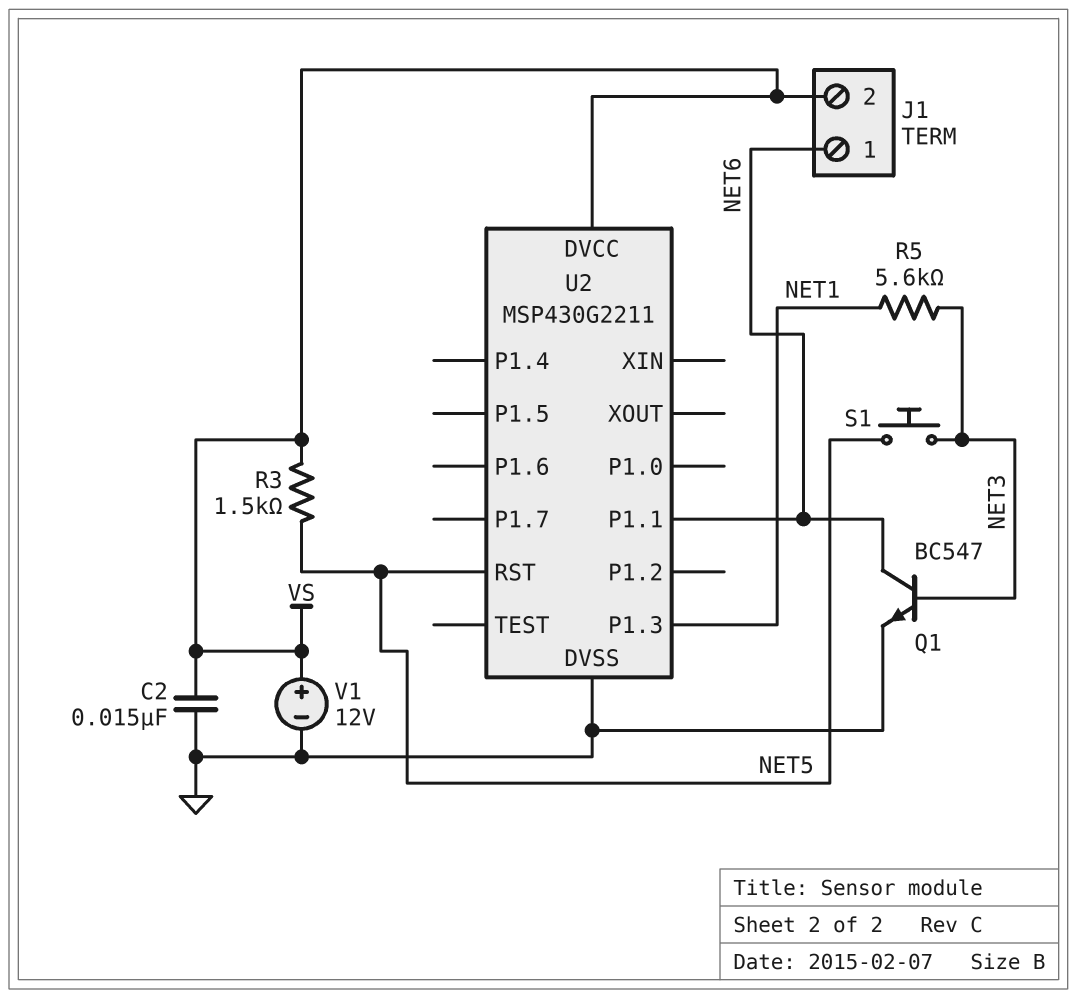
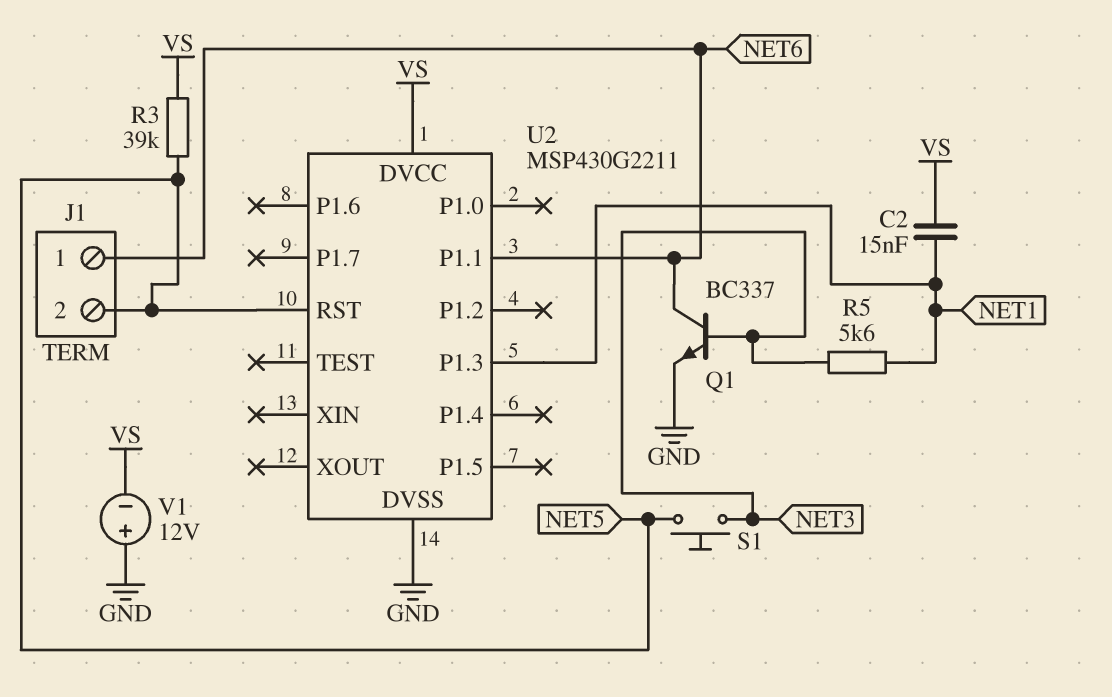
C2: 15nF (GND, VS) -> 15nF (NET1, VS)
J1 pin 2: VS -> NET5
Q1: NPN BC547 (B NET3, C NET6, E GND) -> NPN BC337 (B NET3, C NET6, E GND)
R3: 1.5k (NET5, VS) -> 39k (NET5, VS)
V1: 12V (plus VS, minus GND) -> 12V (plus GND, minus VS)

